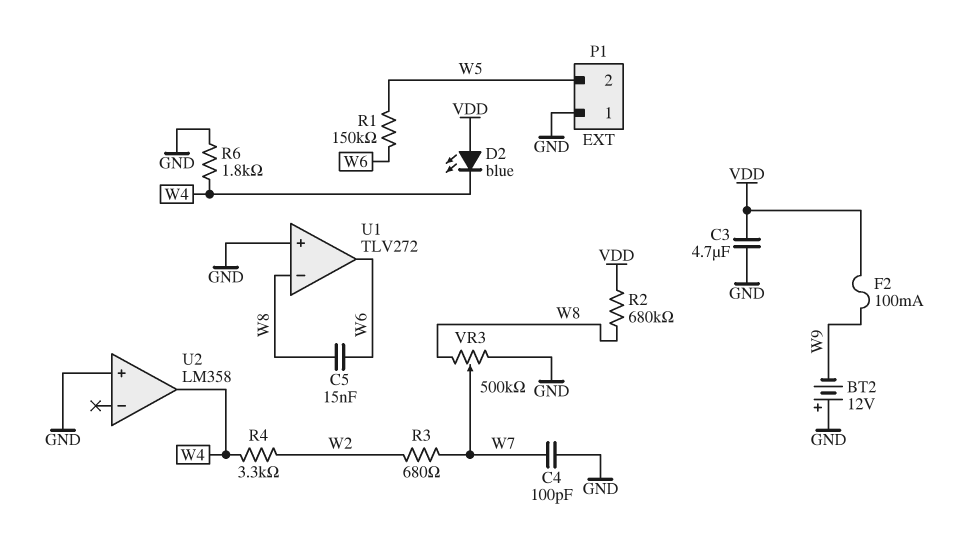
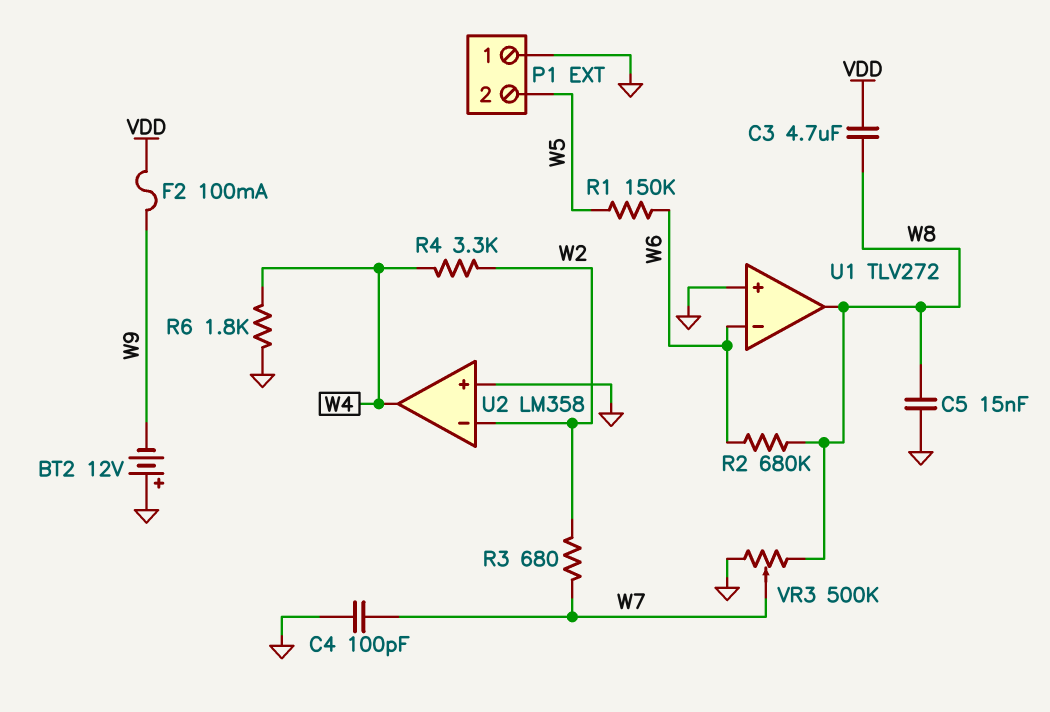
C3: 4.7uF (GND, VDD) -> 4.7uF (VDD, W8)
C5: 15nF (W6, W8) -> 15nF (GND, W8)
D2: LED blue (A VDD, K W4) -> none
R2: 680k (VDD, W8) -> 680k (W6, W8)
U1 pin in-: W8 -> W6
U1 pin out: W6 -> W8
U2 pin in-: none -> W2

